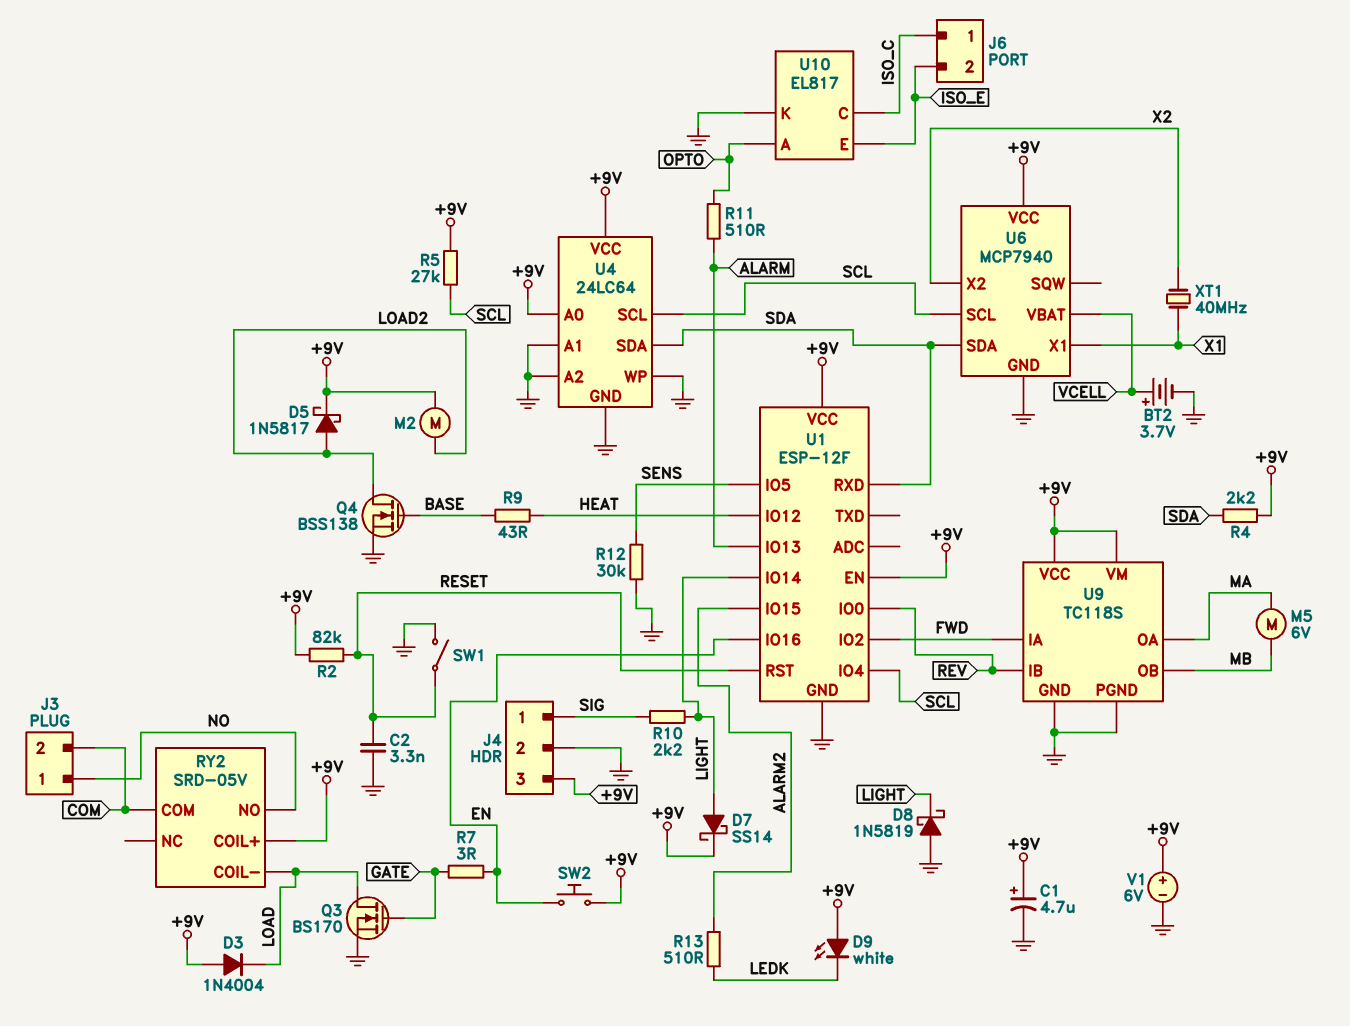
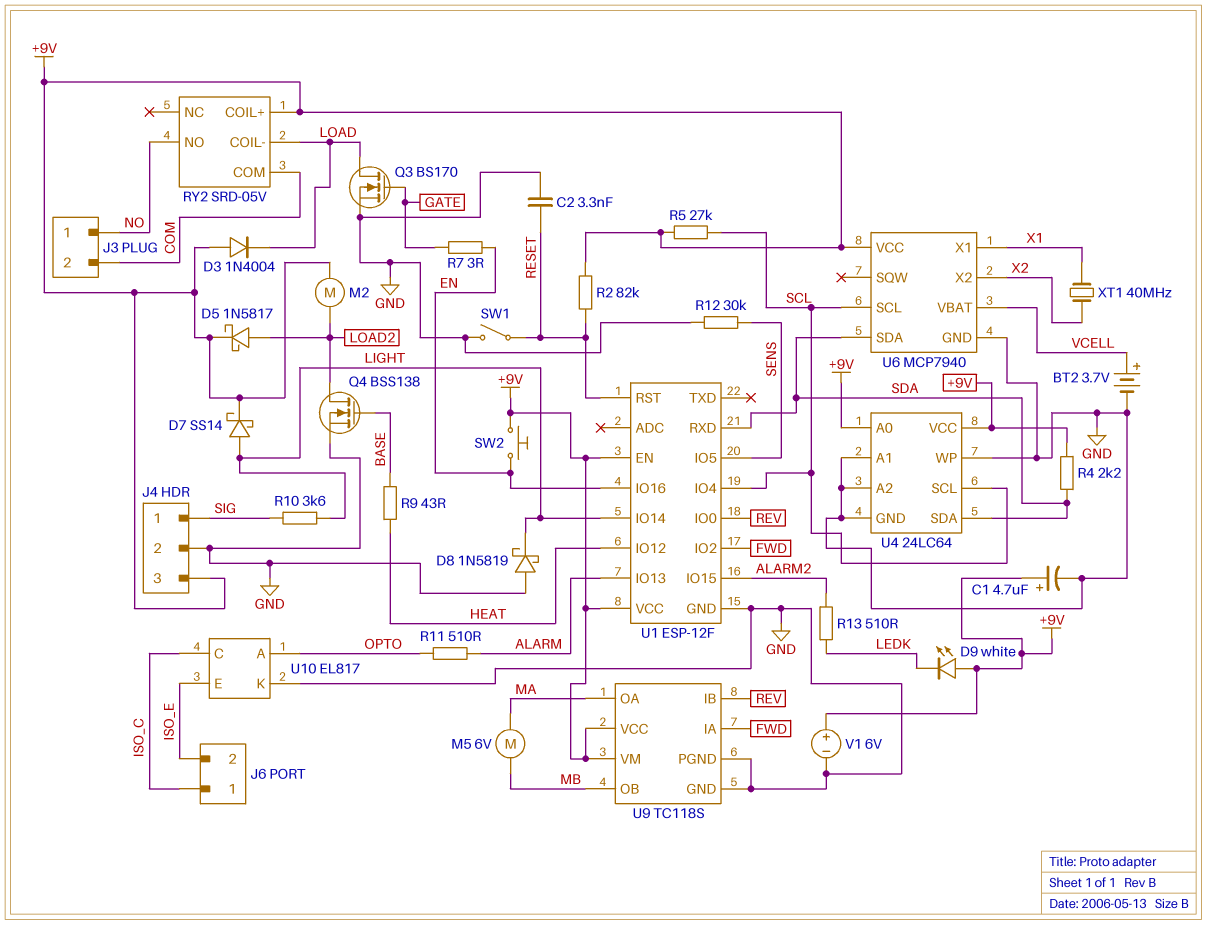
R10: 2.2k (LIGHT, SIG) -> 3.6k (LIGHT, SIG)

